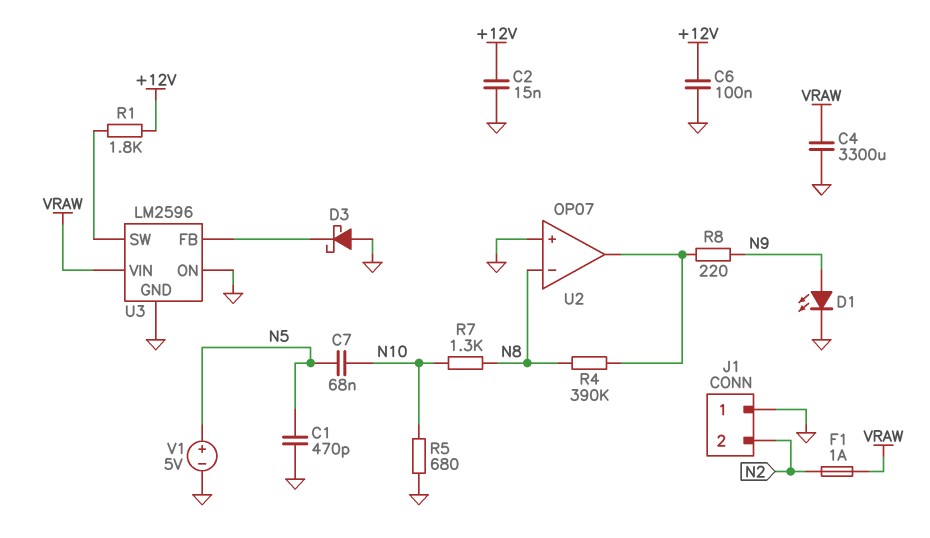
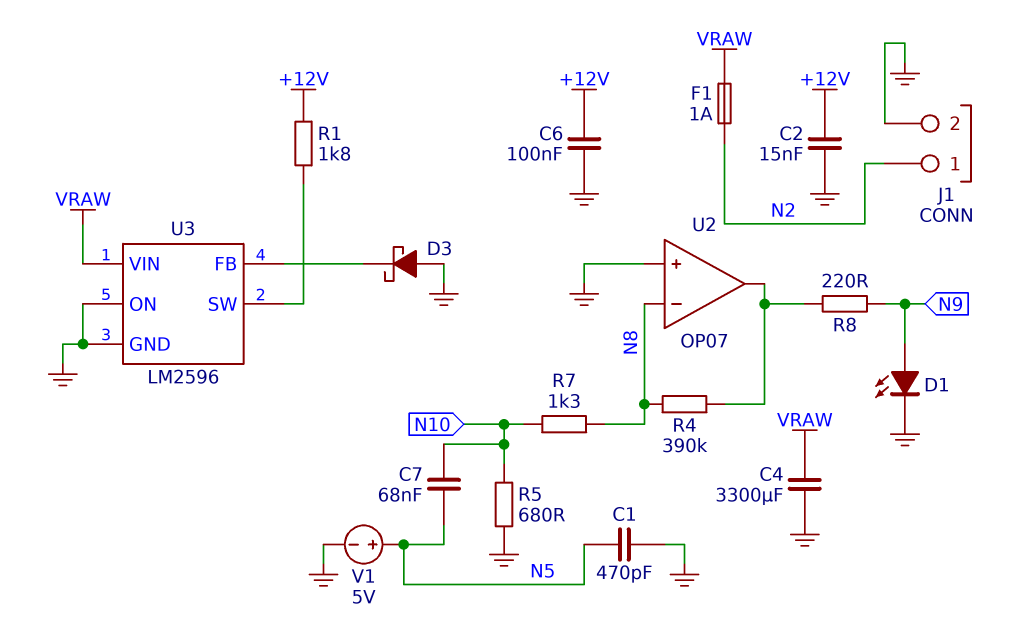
J1 pin 1: GND -> N2
J1 pin 2: N2 -> GND

